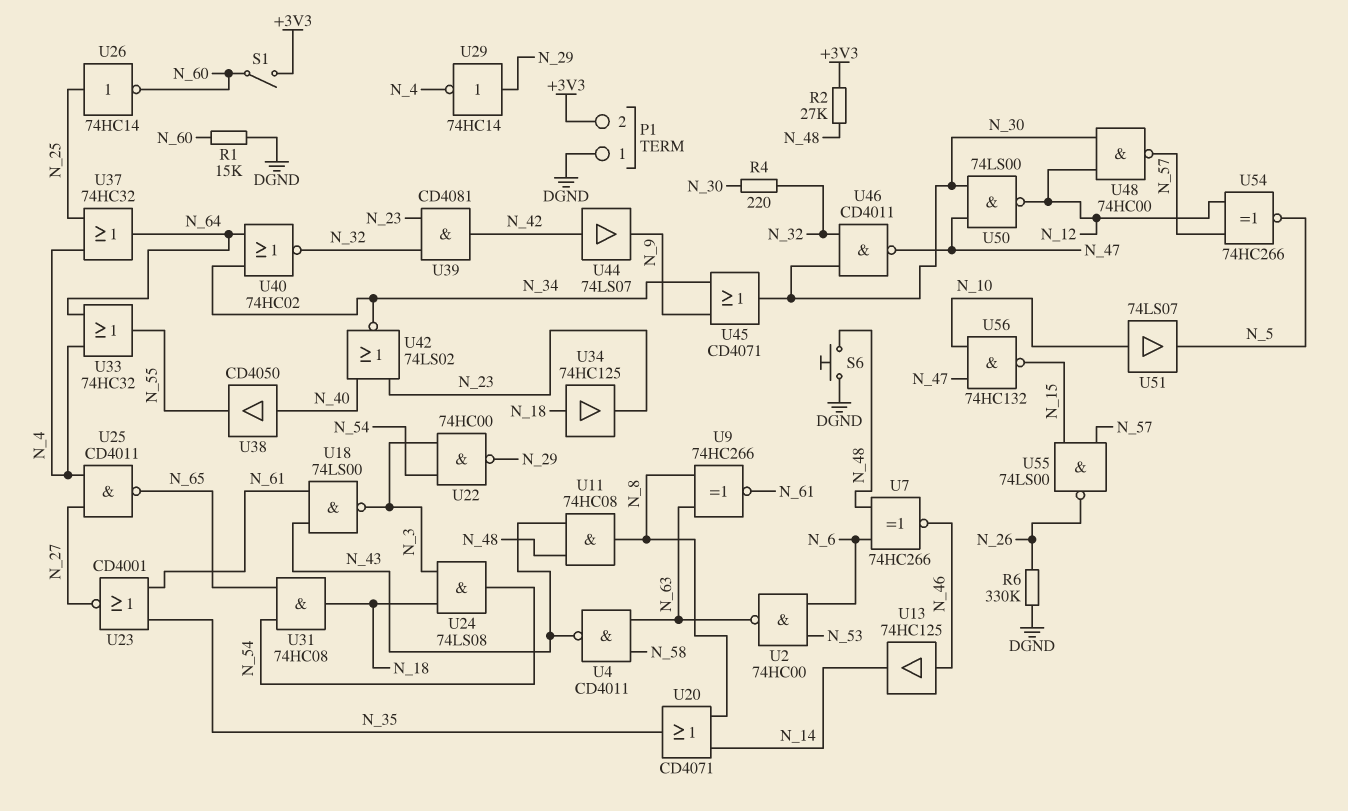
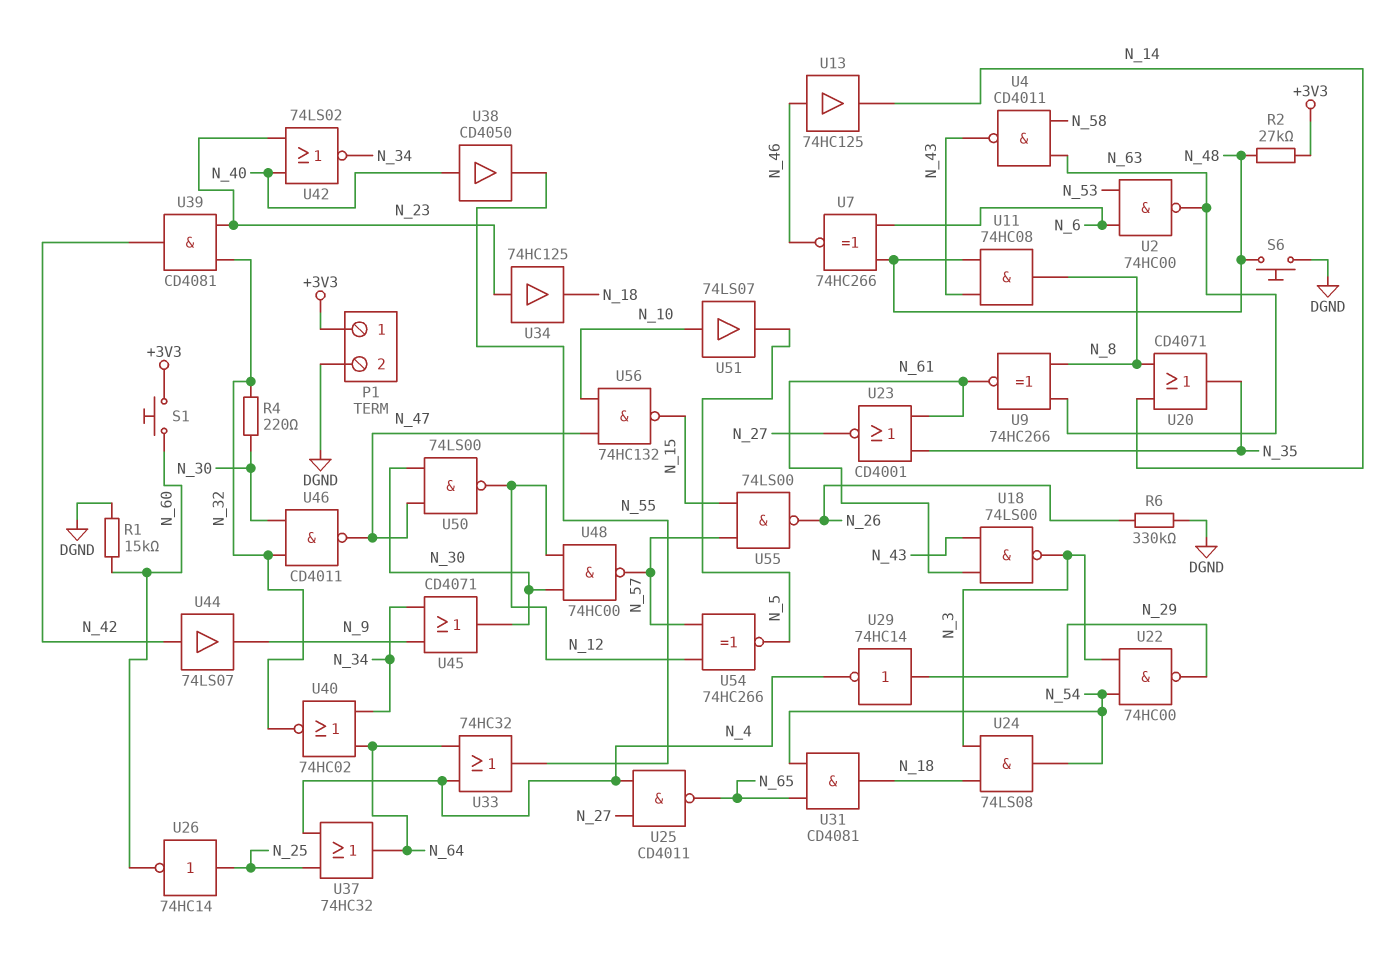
P1 pin 1: DGND -> +3V3
P1 pin 2: +3V3 -> DGND
S1: switch (+3V3, N_60) -> button (+3V3, N_60)
U31: AND 74HC08 (in N_54, in N_65, out N_18) -> AND CD4081 (in N_54, in N_65, out N_18)
U34: buffer 74HC125 (in N_18, out N_23) -> buffer 74HC125 (in N_23, out N_18)

